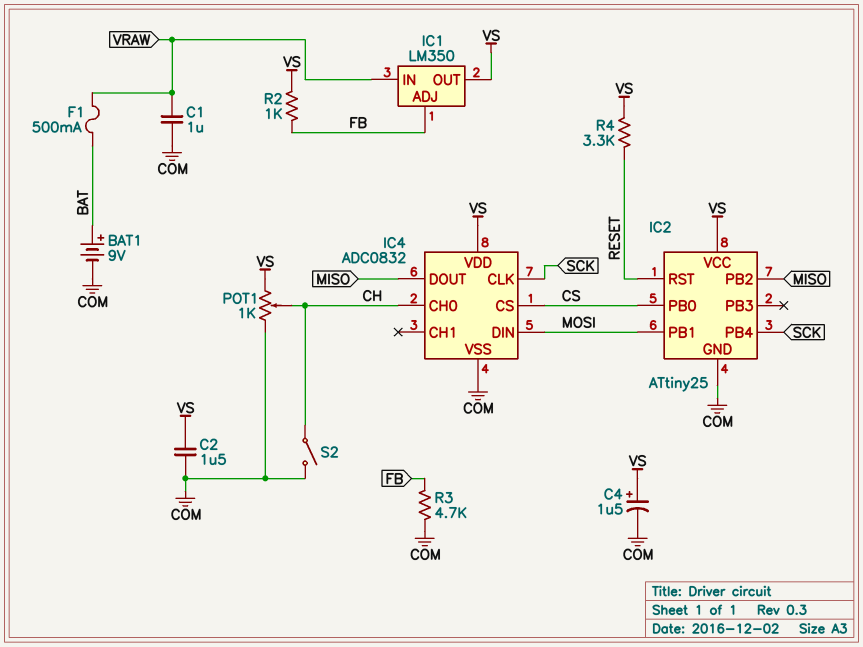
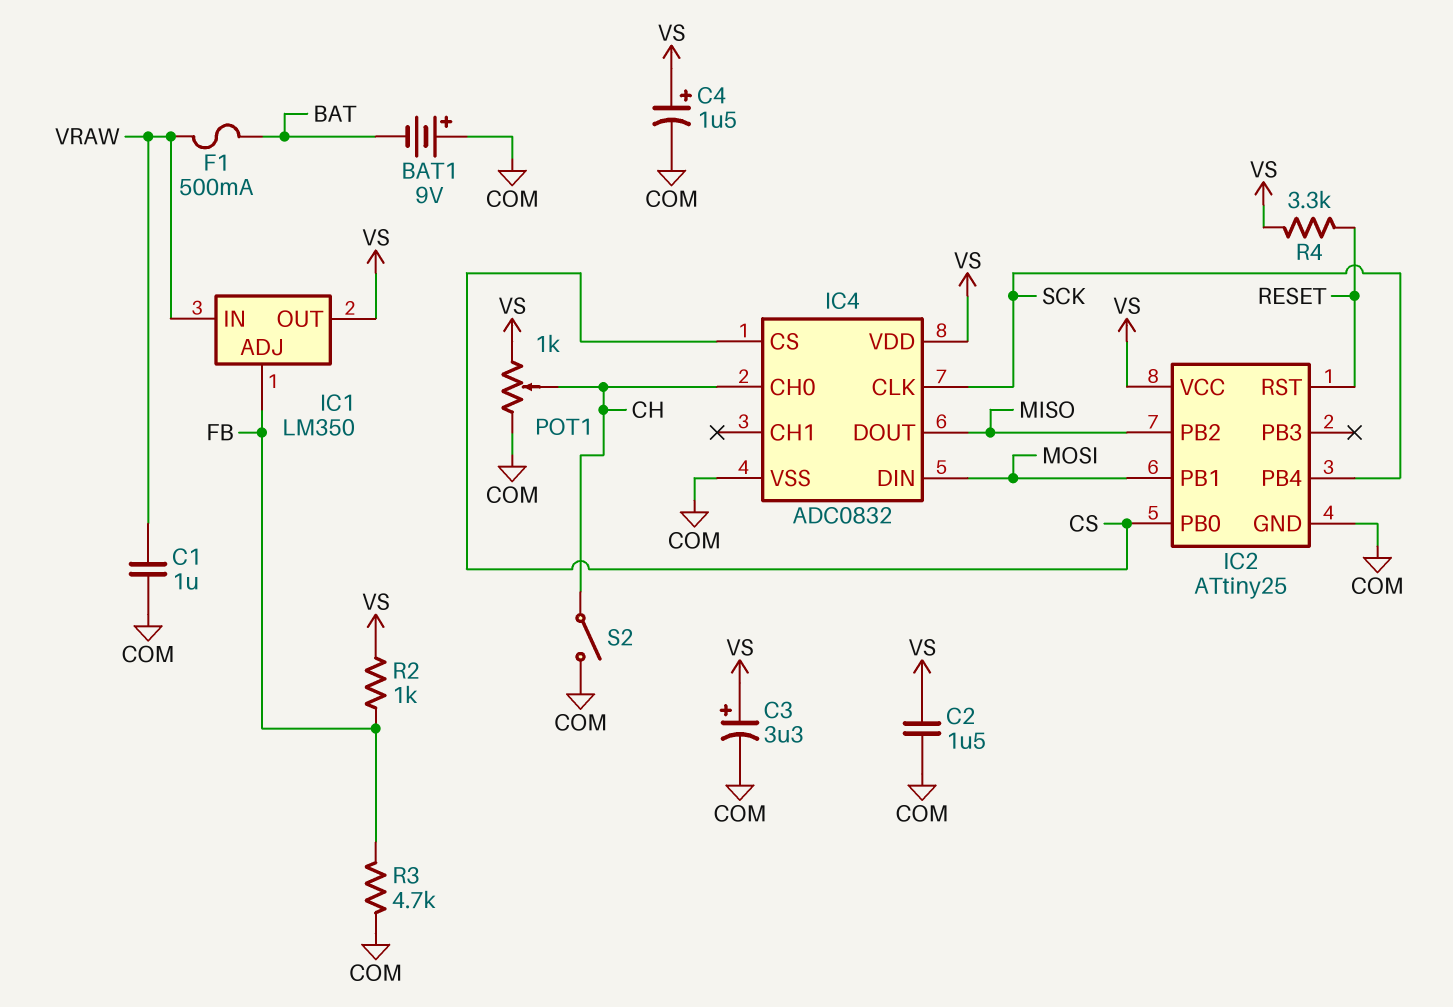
BAT1: 9V (plus BAT, minus COM) -> 9V (plus COM, minus BAT)
C3: none -> 3.3uF (plus VS, minus COM)

